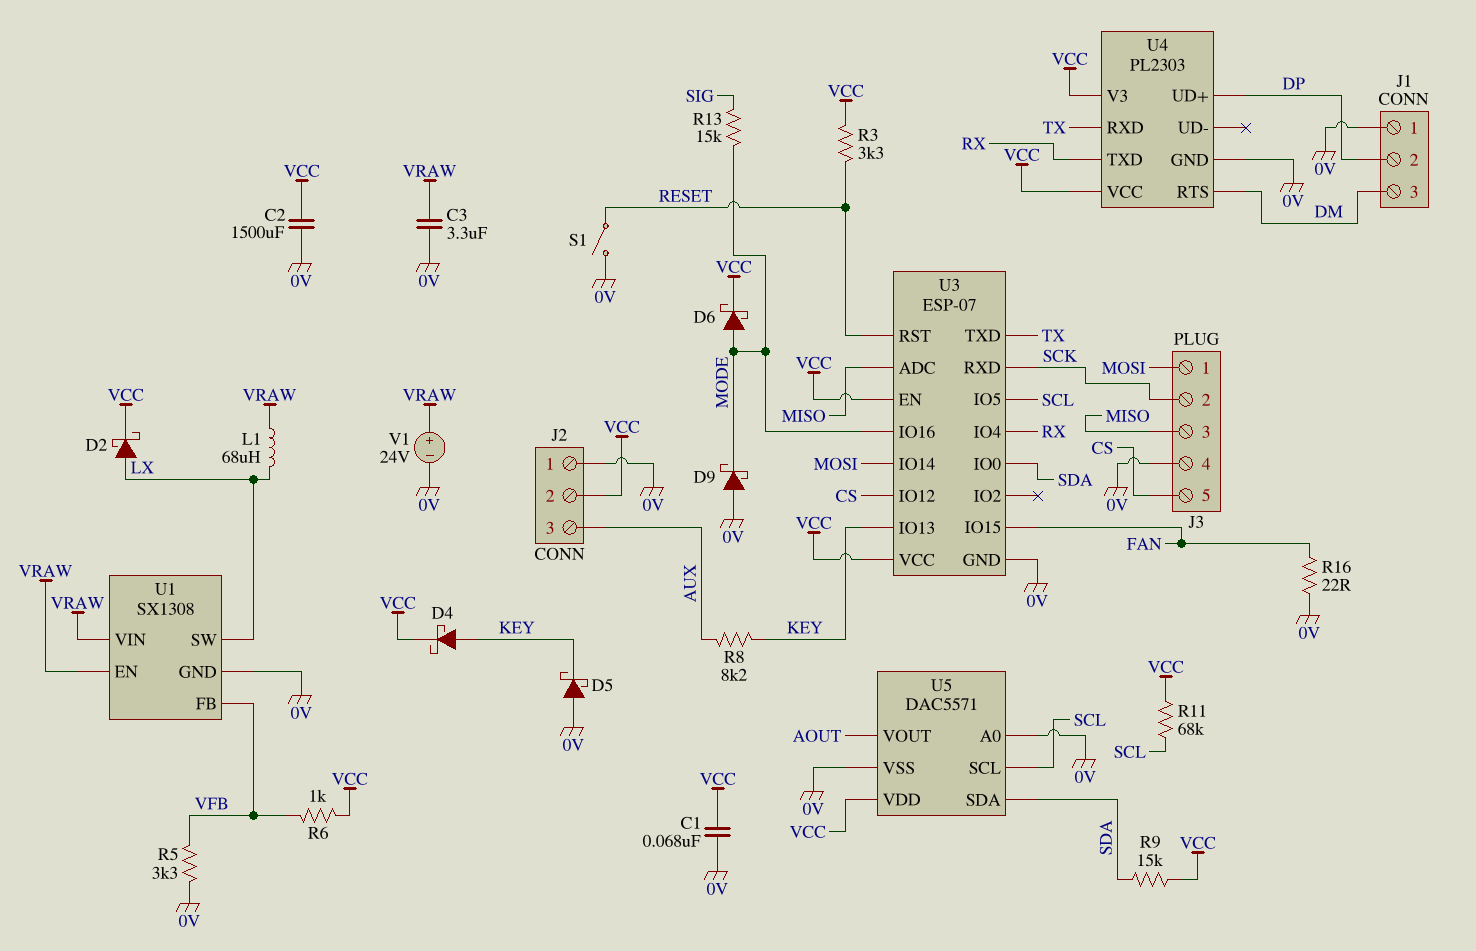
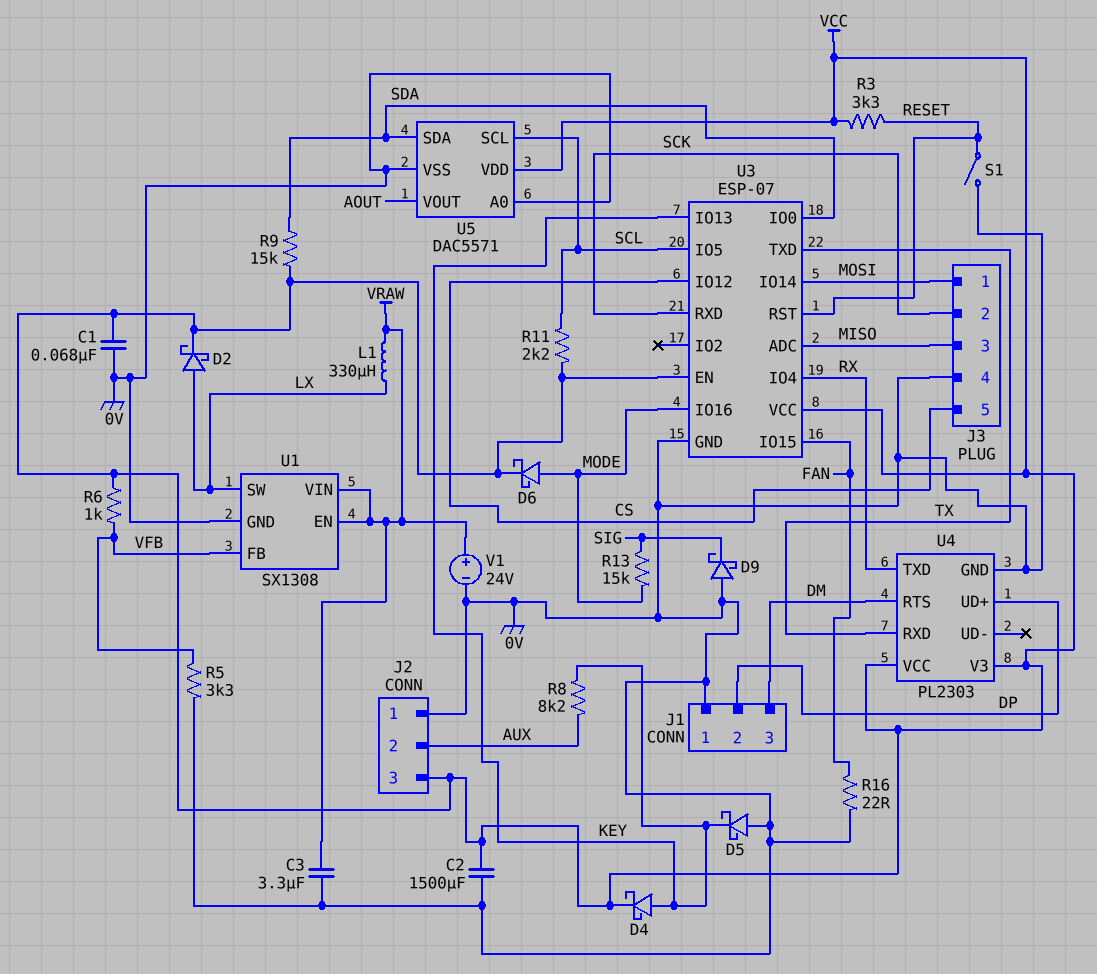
D9: schottky (A 0V, K MODE) -> schottky (A 0V, K SIG)
J2 pin 2: VCC -> AUX
J2 pin 3: AUX -> VCC
L1: 68uH (LX, VRAW) -> 330uH (LX, VRAW)
R11: 68k (SCL, VCC) -> 2.2k (SCL, VCC)

